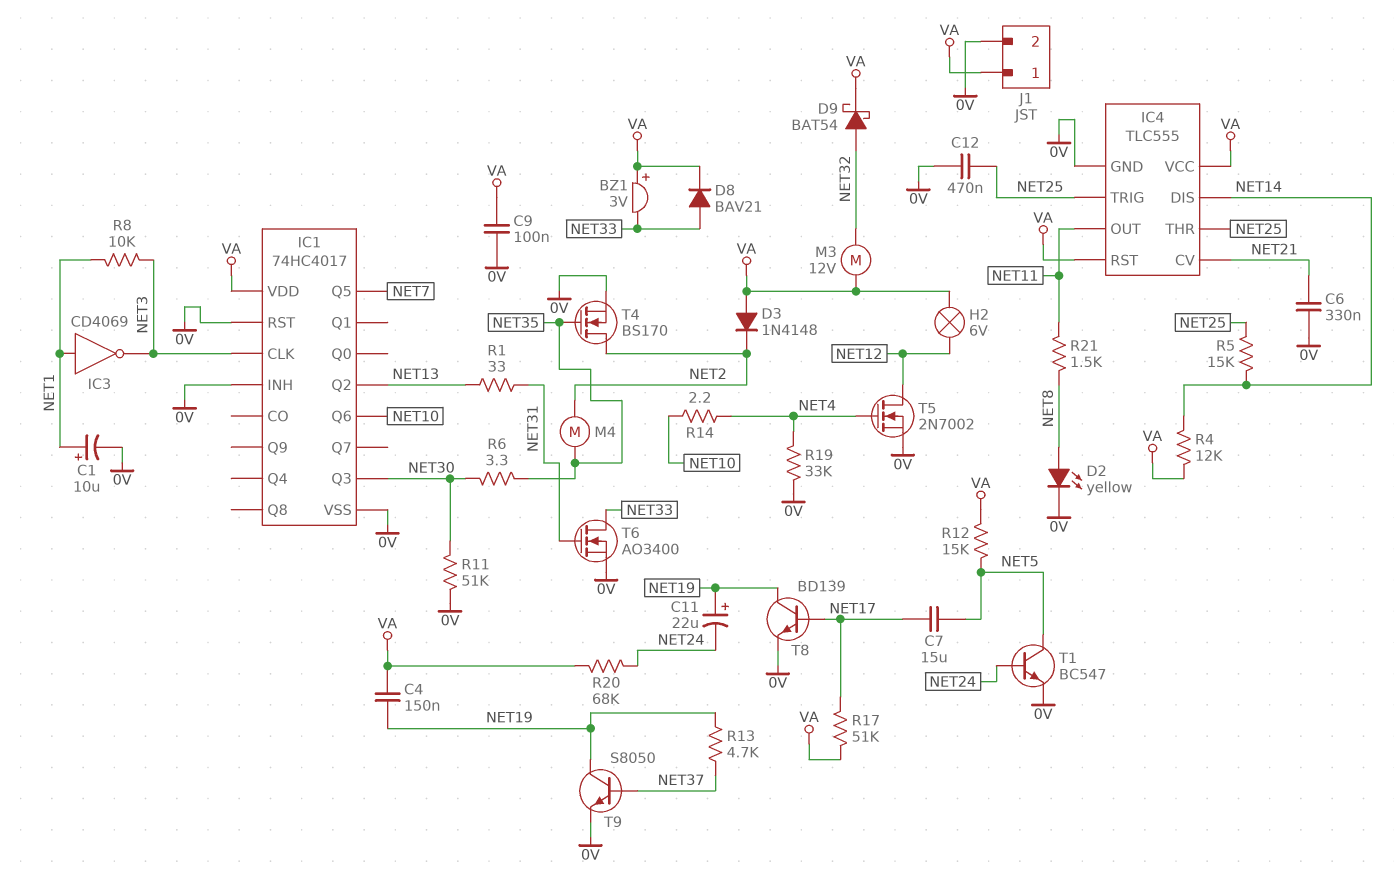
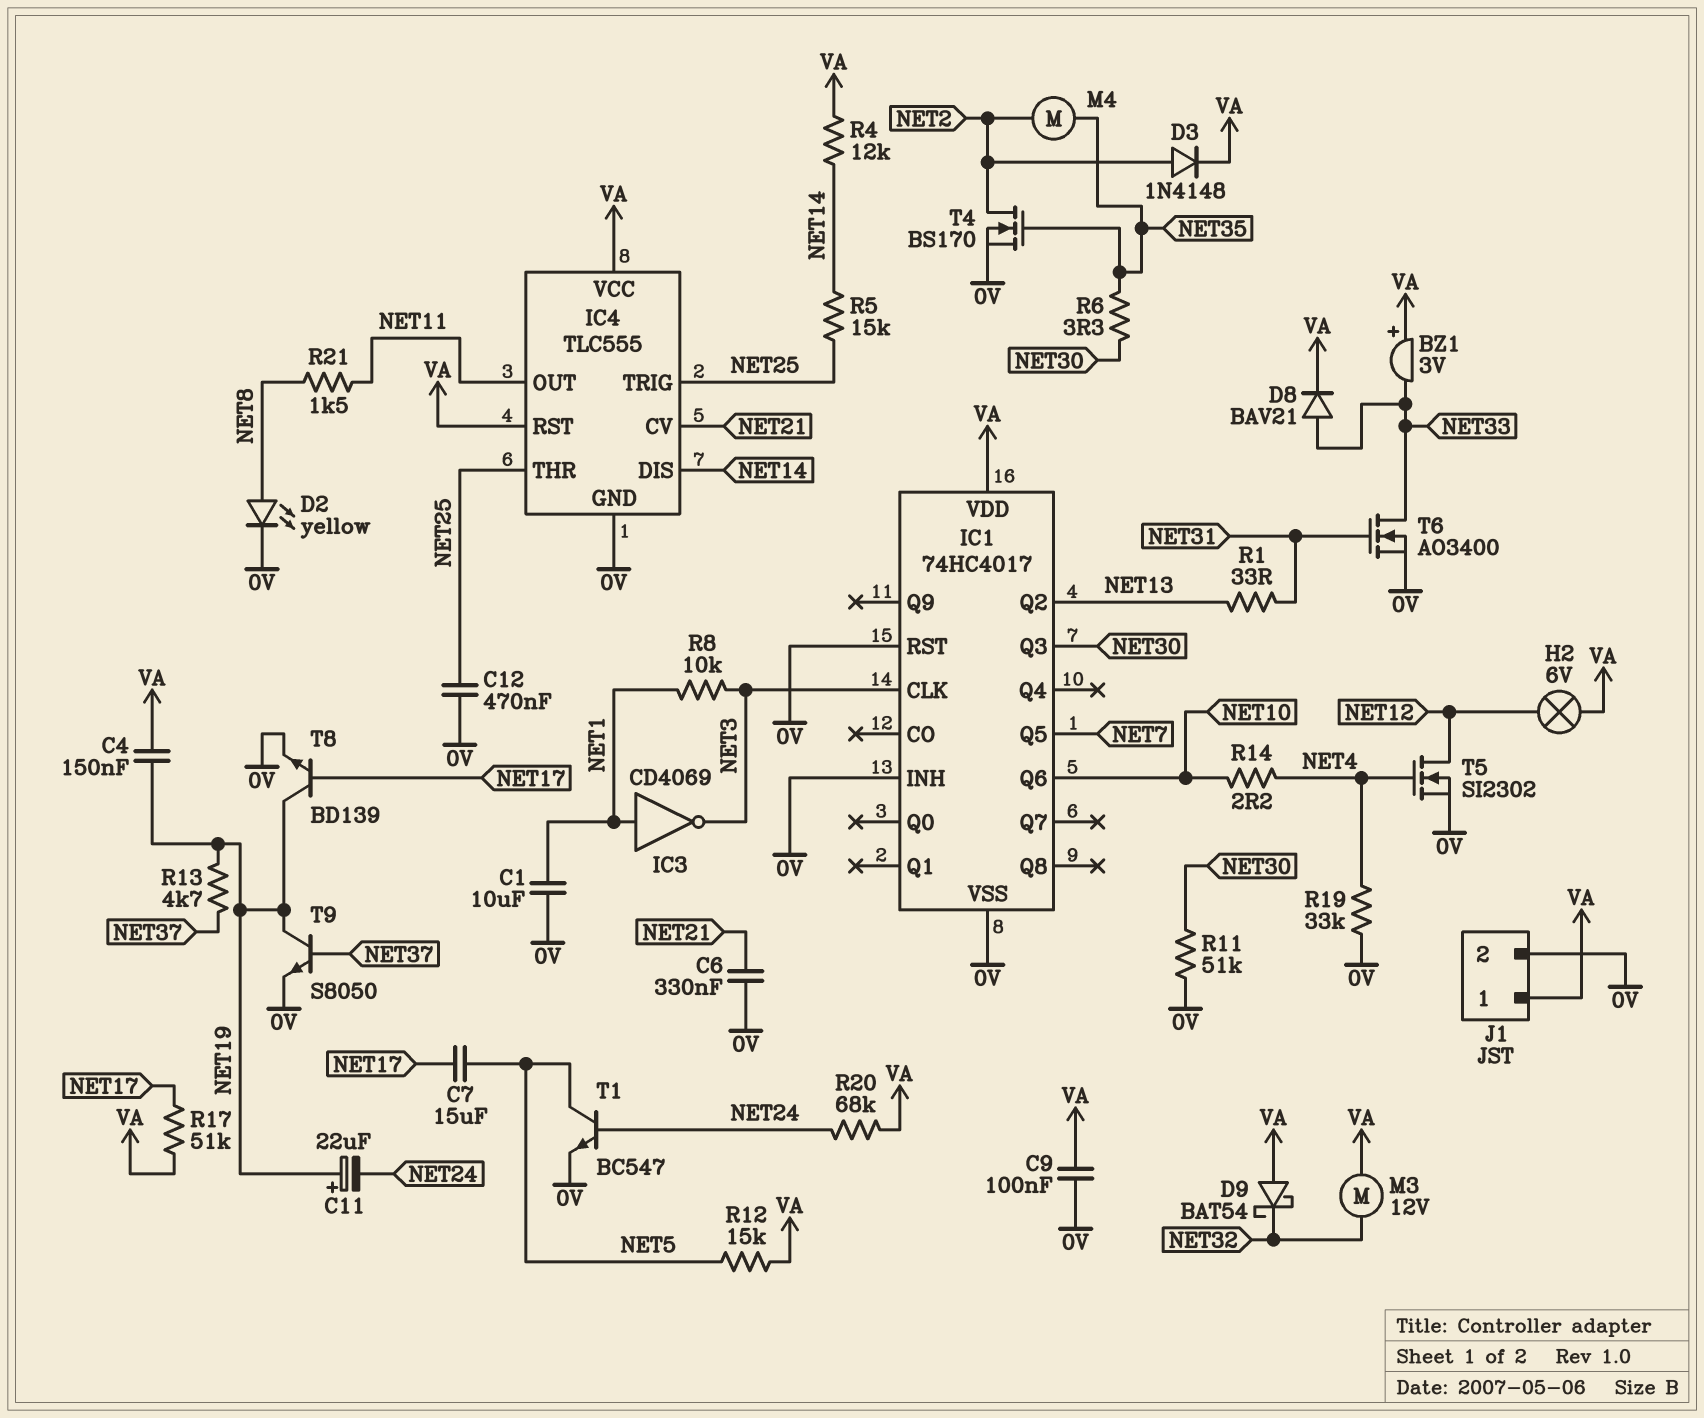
C1: 10uF (plus NET1, minus 0V) -> 10uF (0V, NET1)
D3: diode 1N4148 (A VA, K NET2) -> diode 1N4148 (A NET2, K VA)
D9: schottky BAT54 (A NET32, K VA) -> schottky BAT54 (A VA, K NET32)
T5: NMOS 2N7002 (G NET4, D NET12, S 0V) -> NMOS SI2302 (G NET4, D NET12, S 0V)

